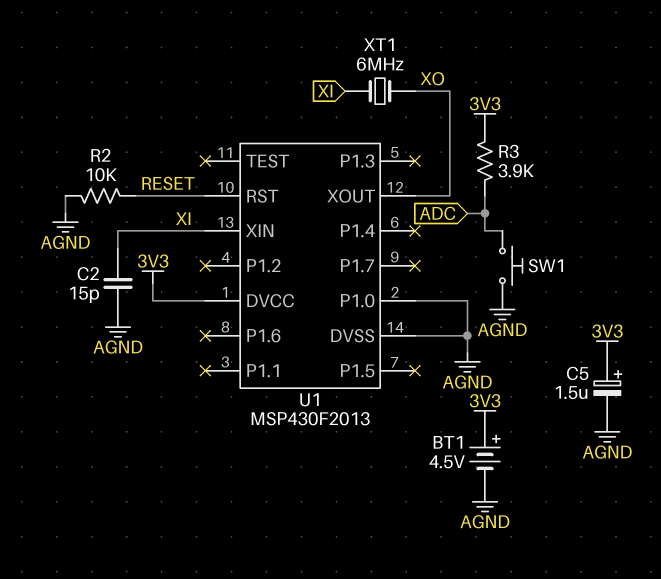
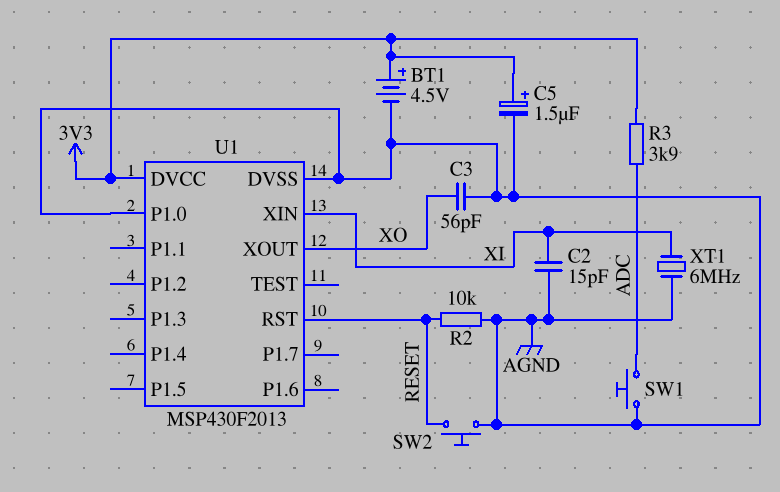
C3: none -> 56pF (AGND, XO)
SW2: none -> button (AGND, RESET)
XT1: 6MHz (XI, XO) -> 6MHz (AGND, XI)

